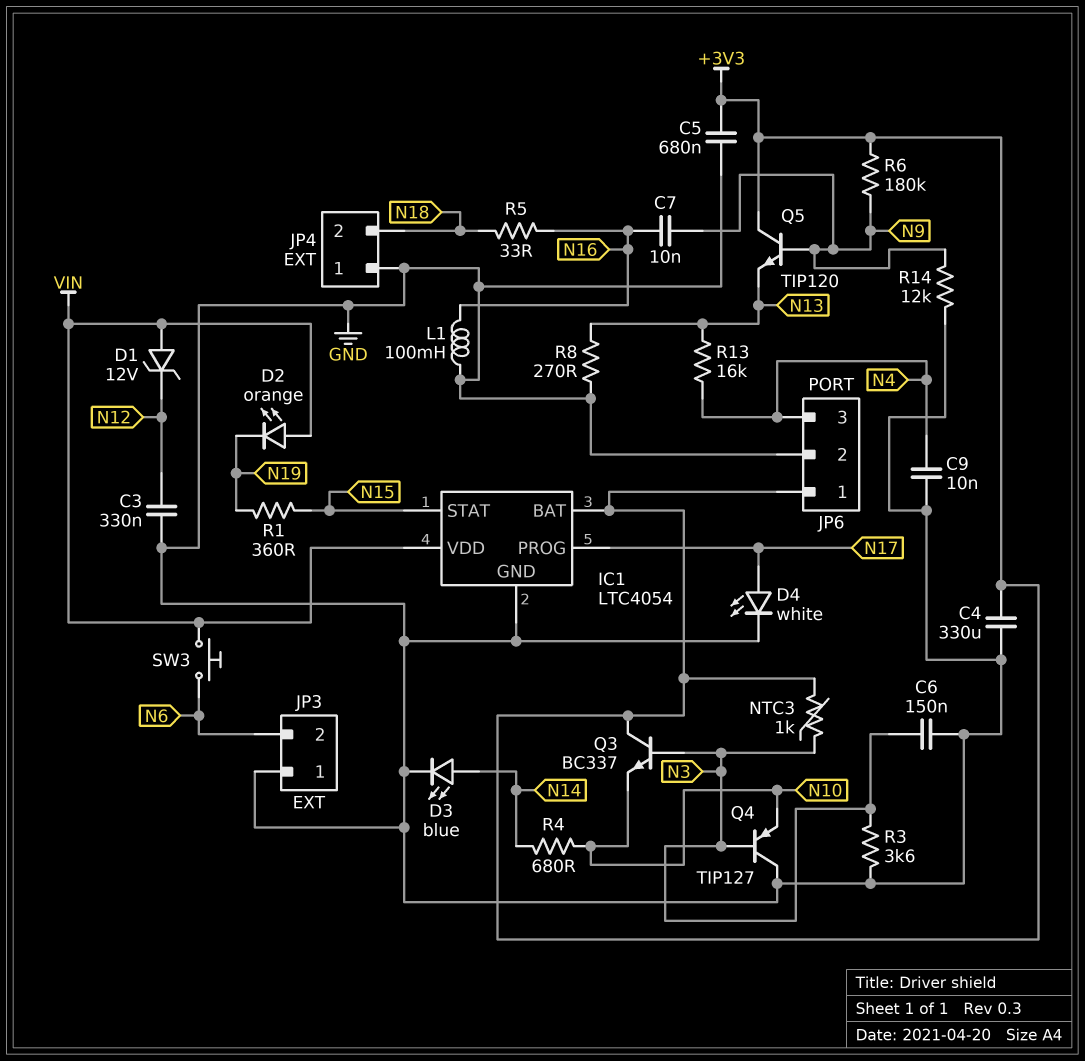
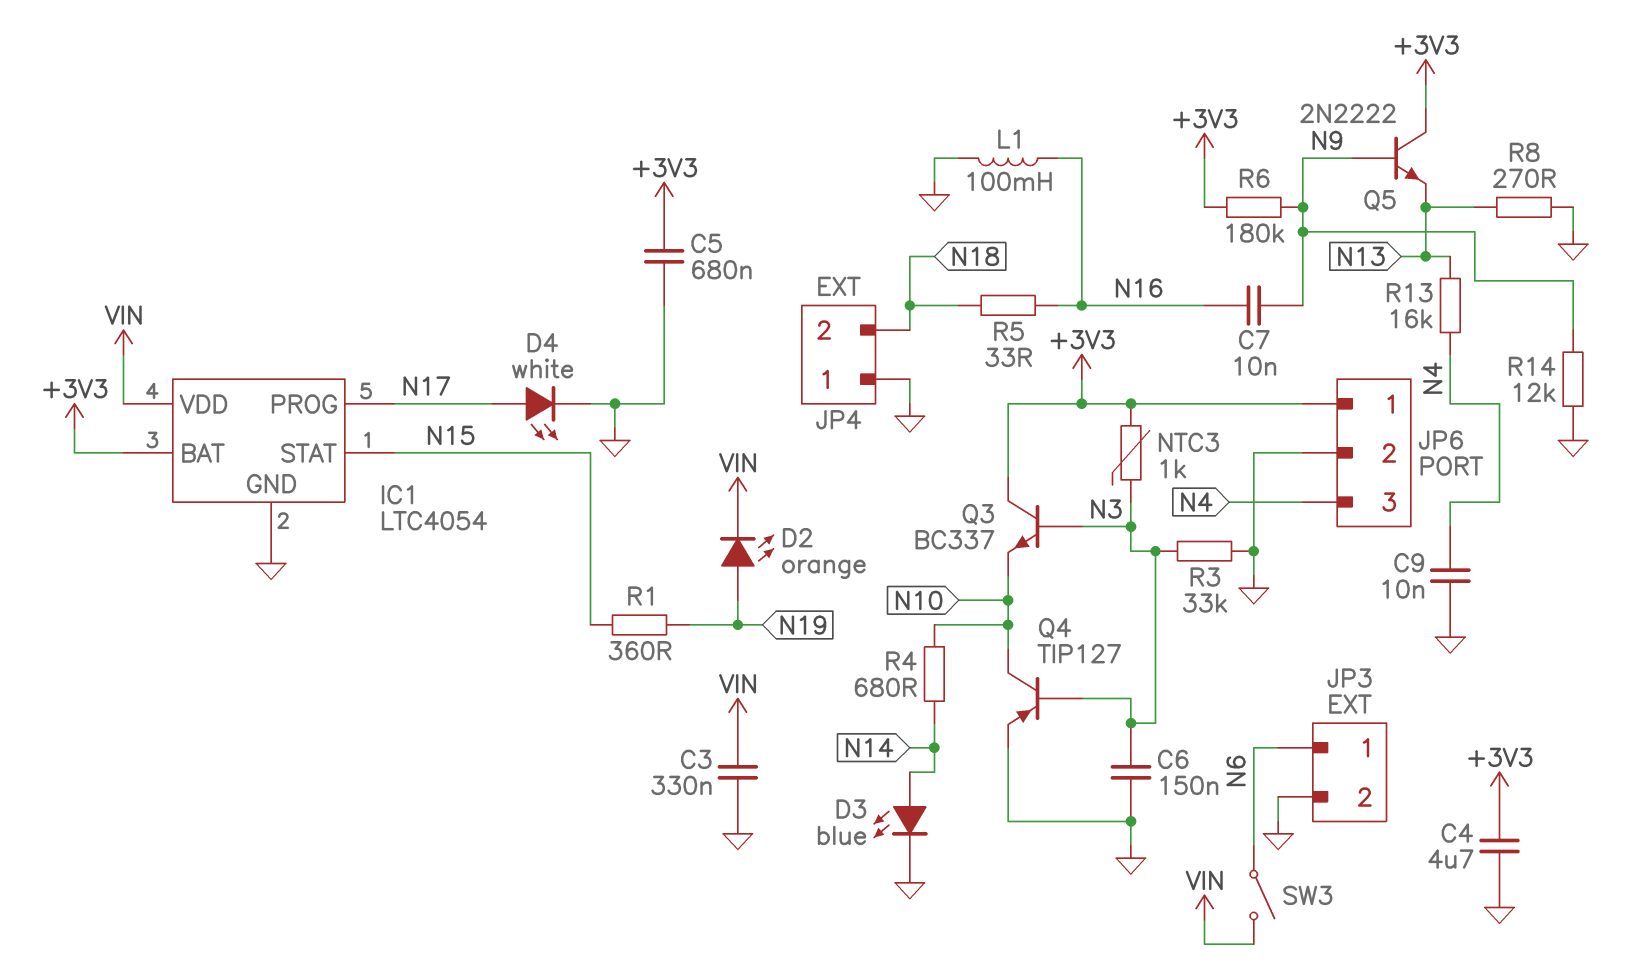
C3: 330nF (GND, N12) -> 330nF (GND, VIN)
C4: 330uF (+3V3, GND) -> 4.7uF (+3V3, GND)
D1: zener 12V (A VIN, K N12) -> none
D2: LED orange (A VIN, K N19) -> LED orange (A N19, K VIN)
JP3 pin 1: GND -> N6
JP3 pin 2: N6 -> GND
Q4: PNP TIP127 (B N3, C GND, E N10) -> PNP TIP127 (B N3, C N10, E GND)
Q5: NPN TIP120 (B N9, C +3V3, E N13) -> NPN 2N2222 (B N9, C +3V3, E N13)
R3: 3.6k (GND, N3) -> 33k (GND, N3)
SW3: button (N6, VIN) -> switch (N6, VIN)

